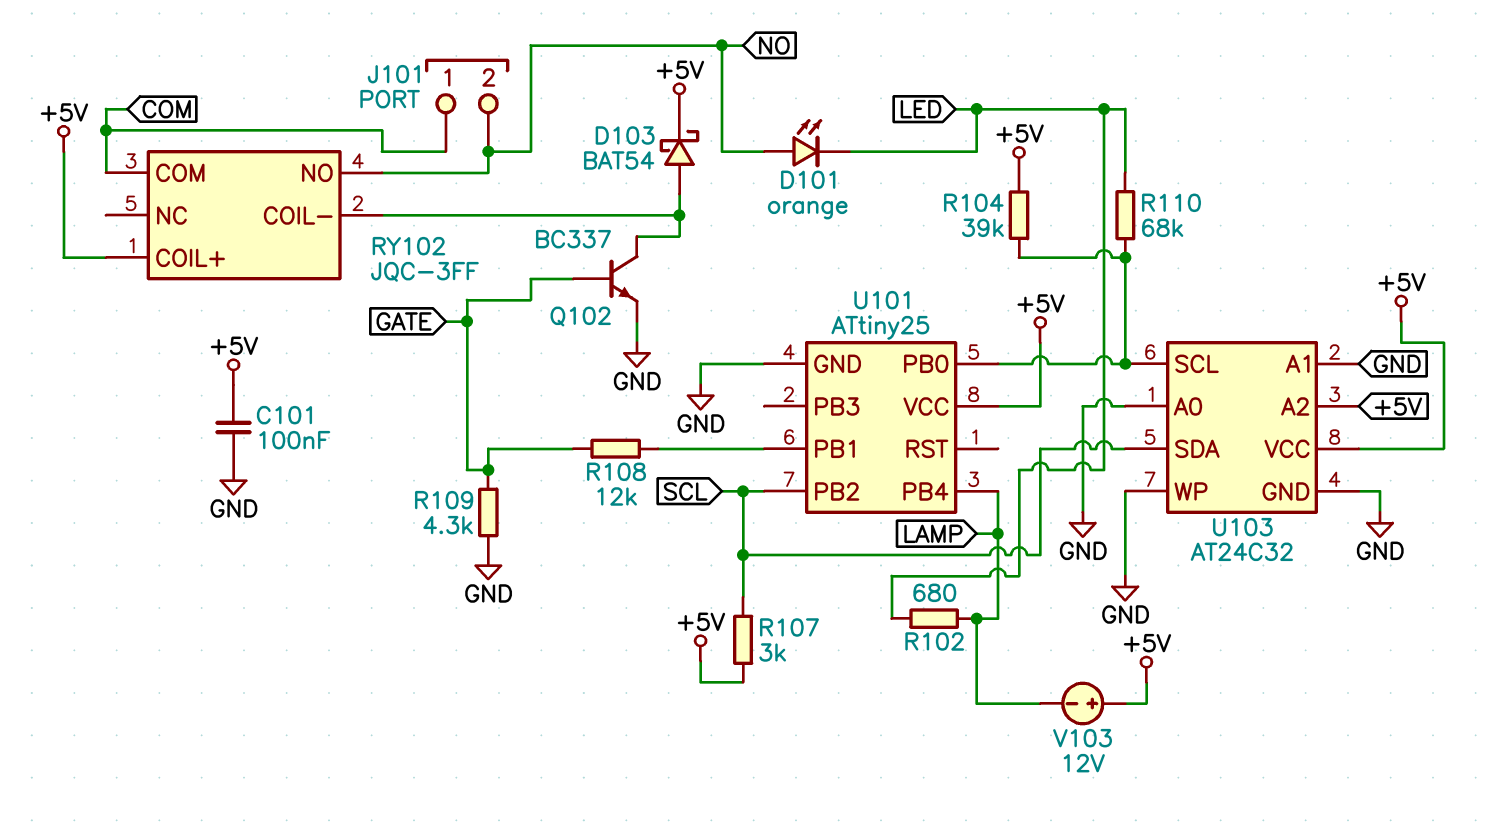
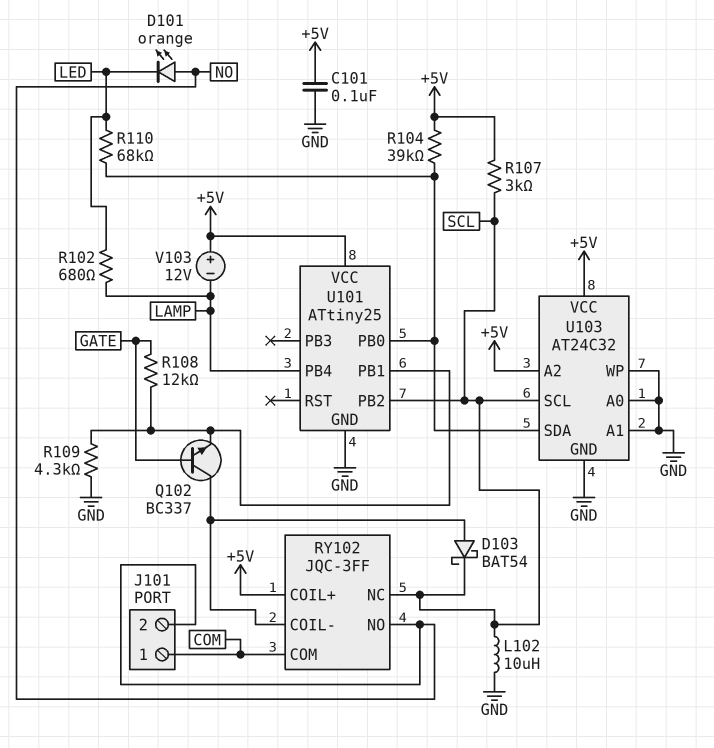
D103: schottky BAT54 (A RY102/COIL-, K +5V) -> schottky BAT54 (A RY102/COIL-, K SCL)
L102: none -> 10uH (GND, SCL)
Q102: NPN BC337 (B GATE, C RY102/COIL-, E GND) -> NPN BC337 (B GATE, C RY102/COIL-, E U101/PB1)
R109: 4.3k (GATE, GND) -> 4.3k (GND, U101/PB1)
RY102 pin NC: none -> SCL
U103 pin SCL: U101/PB0 -> SCL
U103 pin SDA: SCL -> U101/PB0

